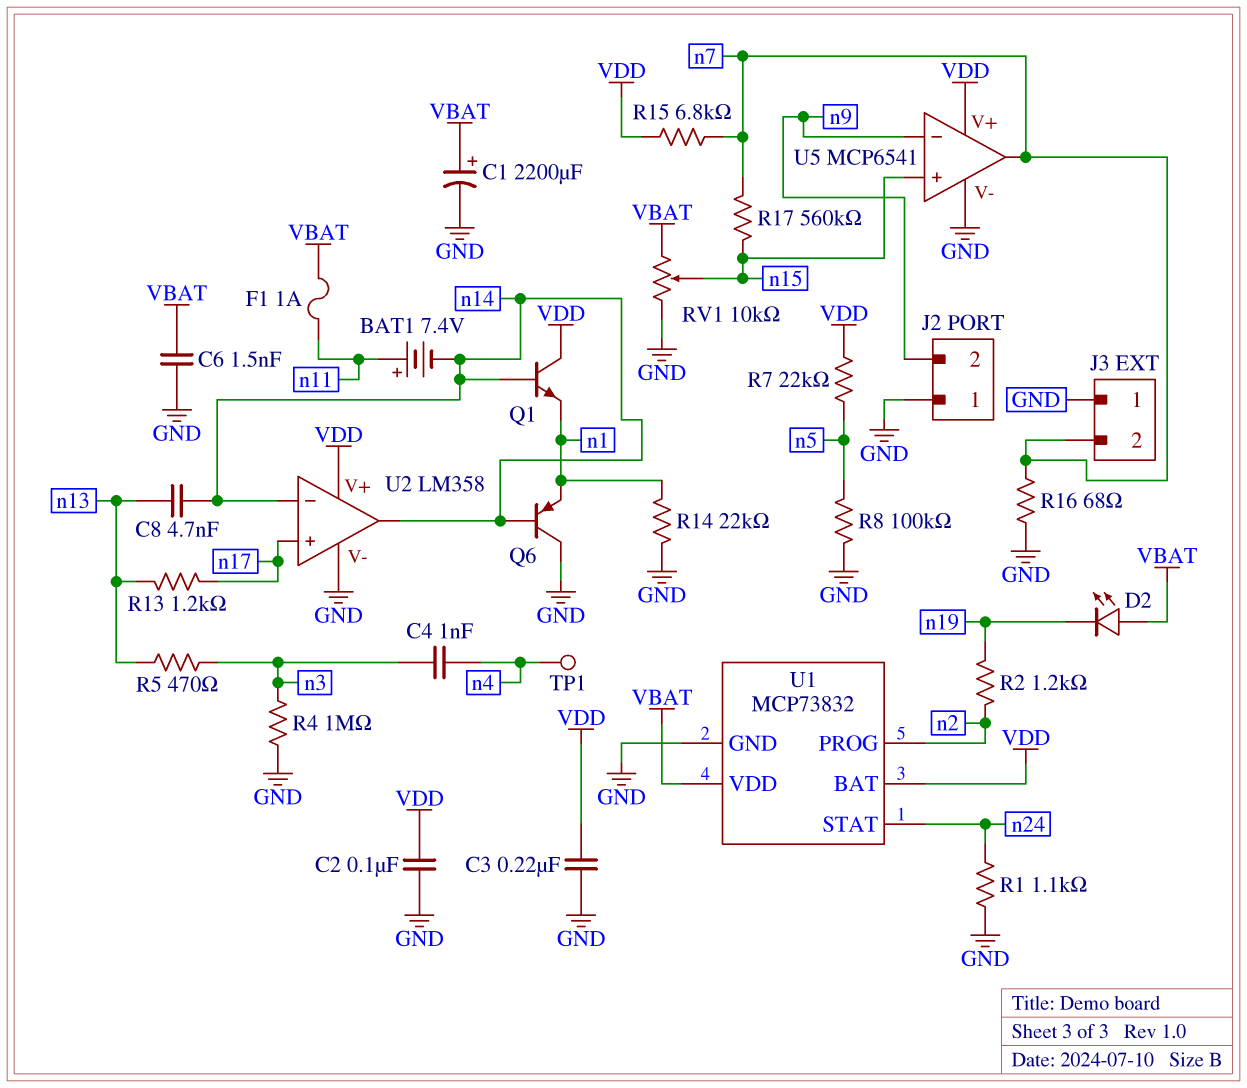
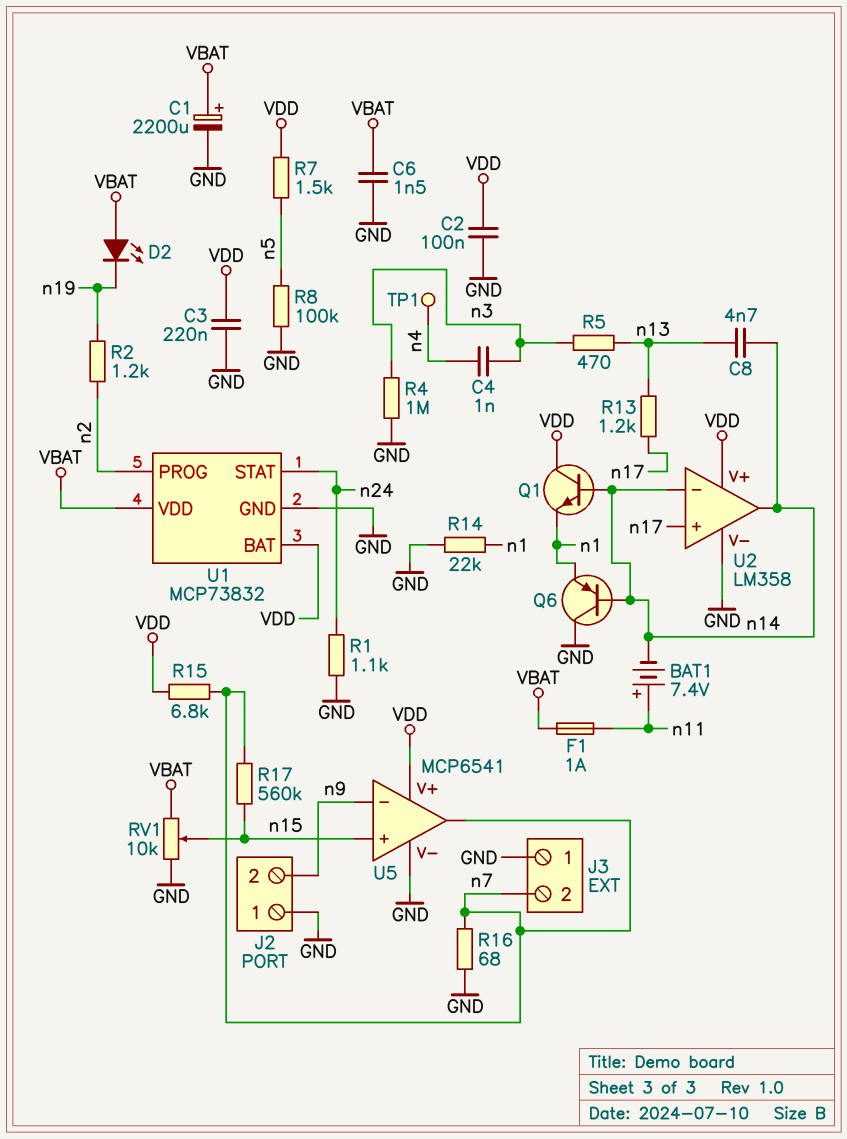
R7: 22k (VDD, n5) -> 1.5k (VDD, n5)

